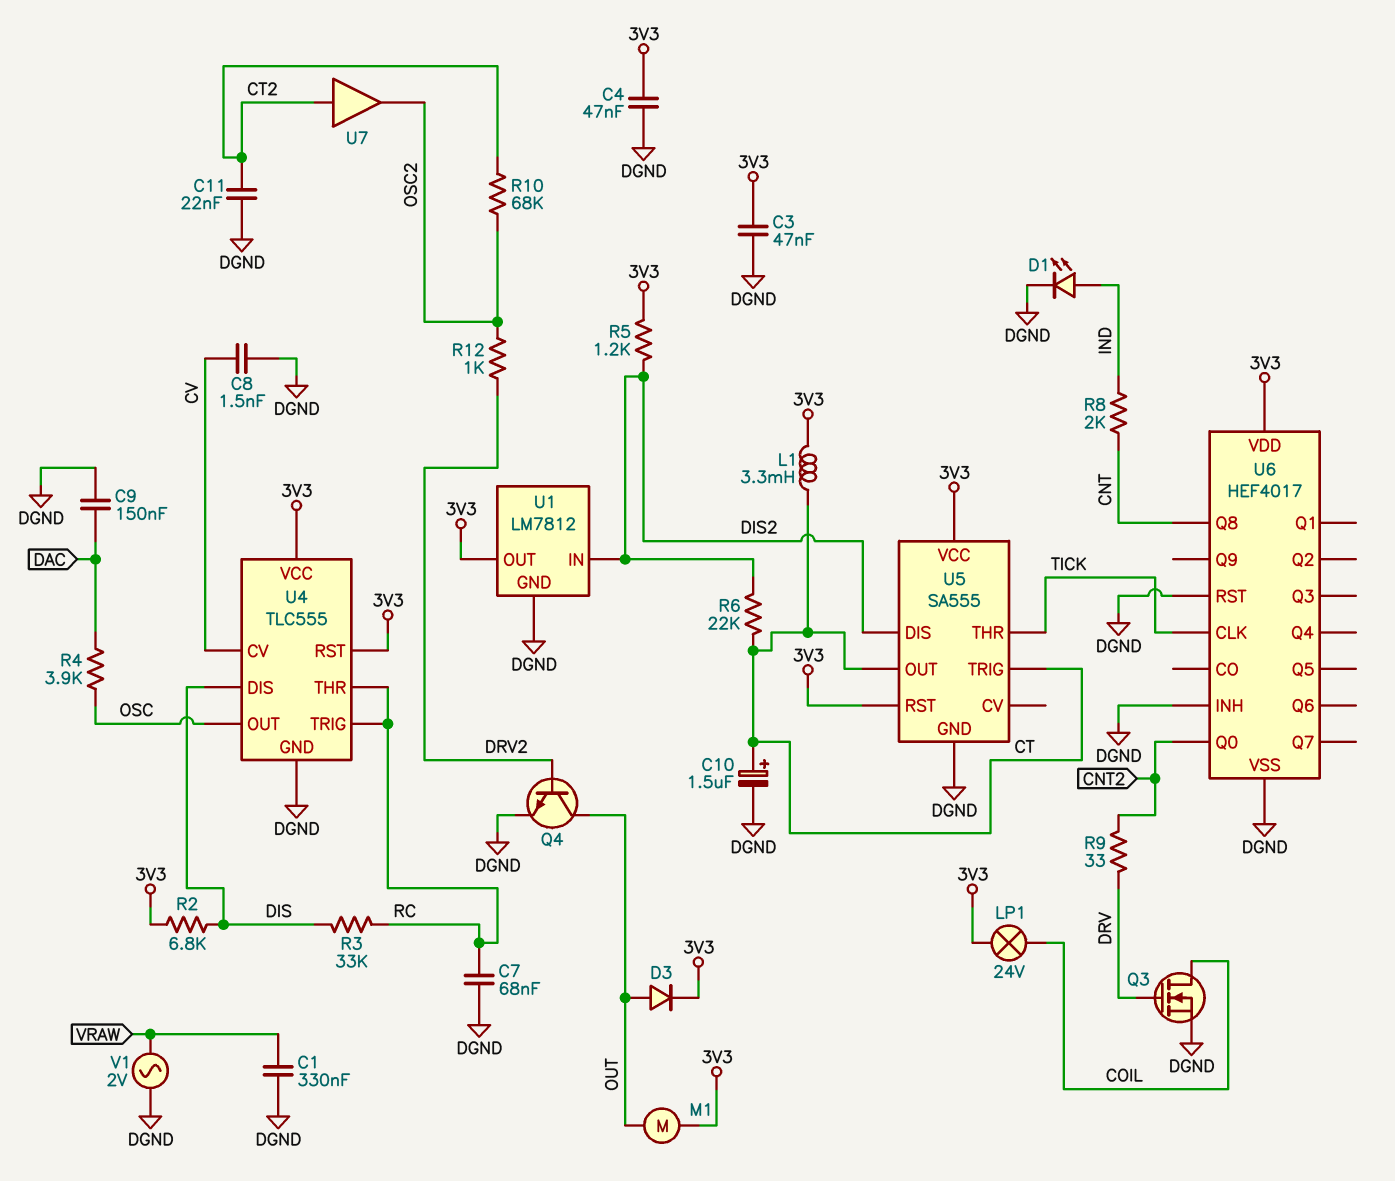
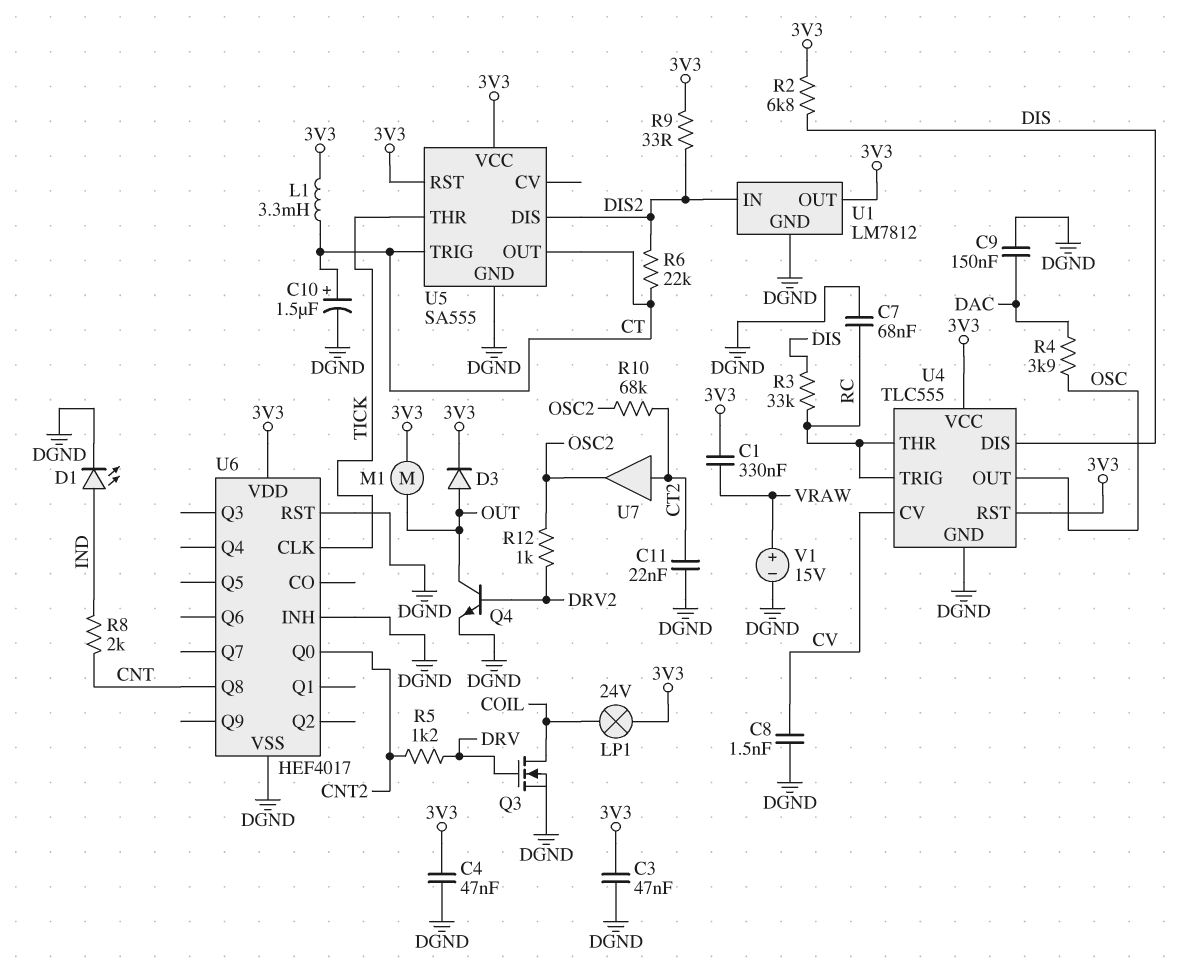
C1: 330nF (DGND, VRAW) -> 330nF (3V3, VRAW)
R5: 1.2k (3V3, DIS2) -> 1.2k (CNT2, DRV)
R9: 33 (CNT2, DRV) -> 33 (3V3, DIS2)
V1: AC 2V (DGND, VRAW) -> 15V (plus VRAW, minus DGND)

